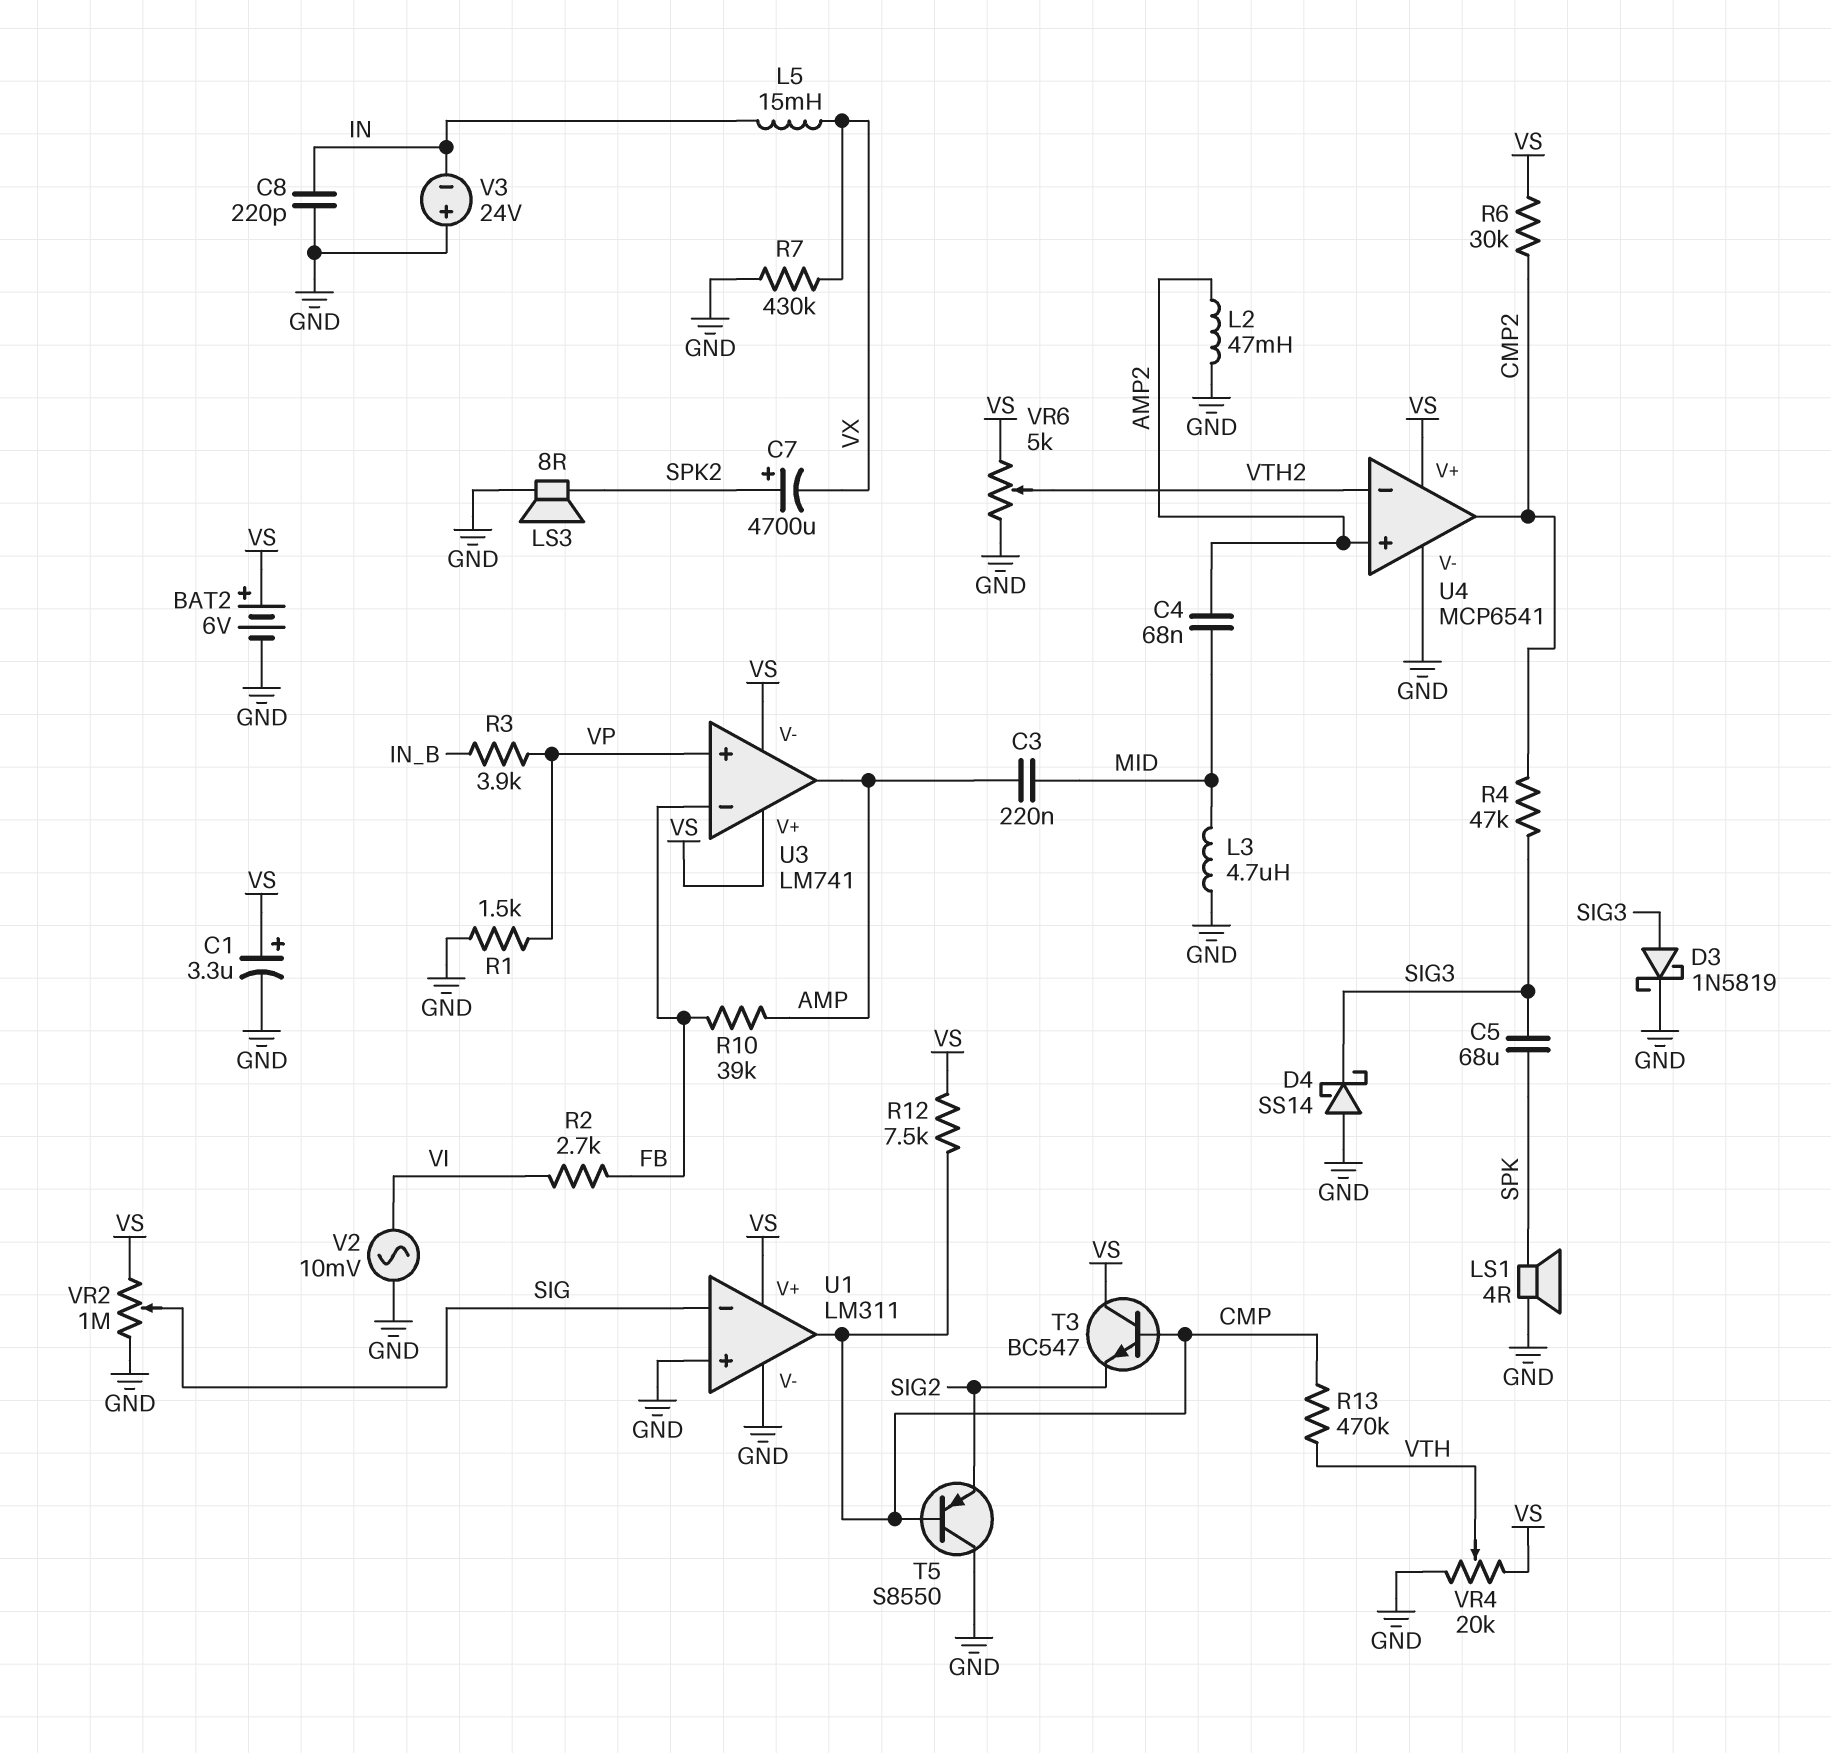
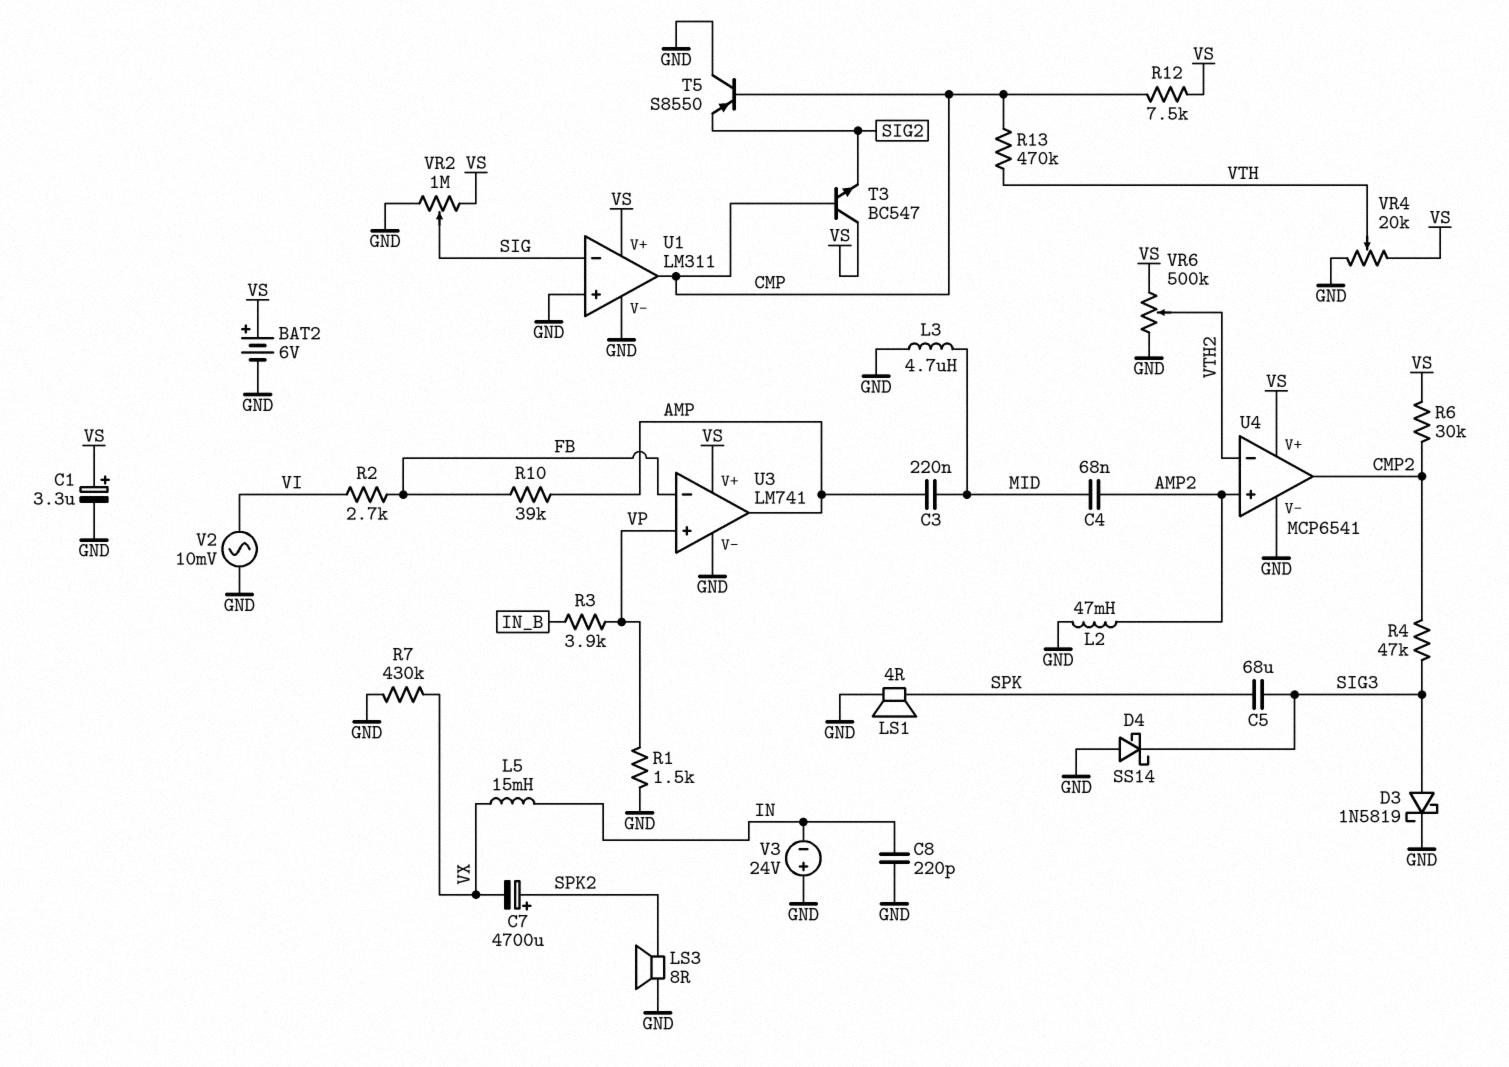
U3 pin V-: VS -> GND
VR6: 5k (GND, VS, wiper VTH2) -> 500k (GND, VS, wiper VTH2)

